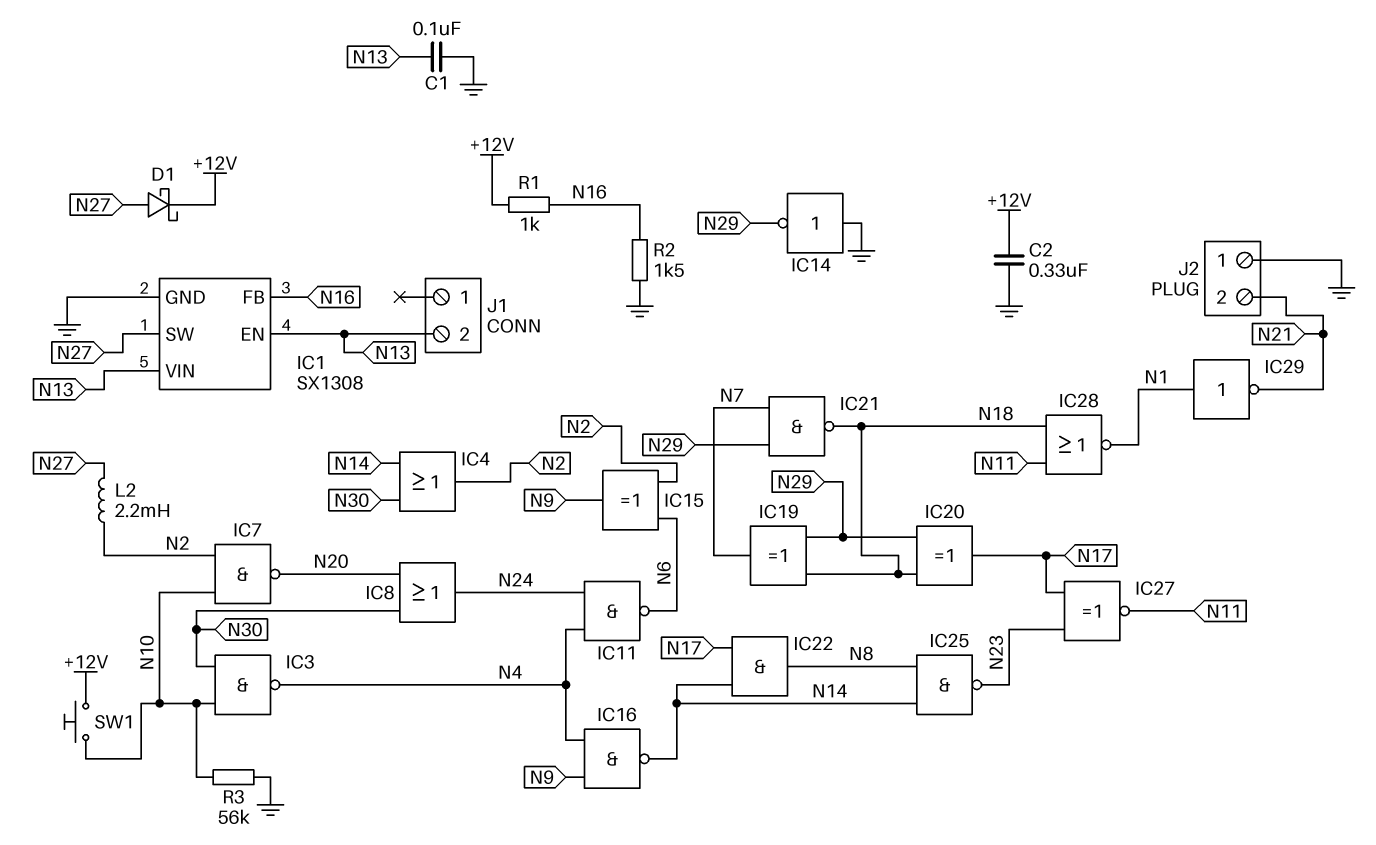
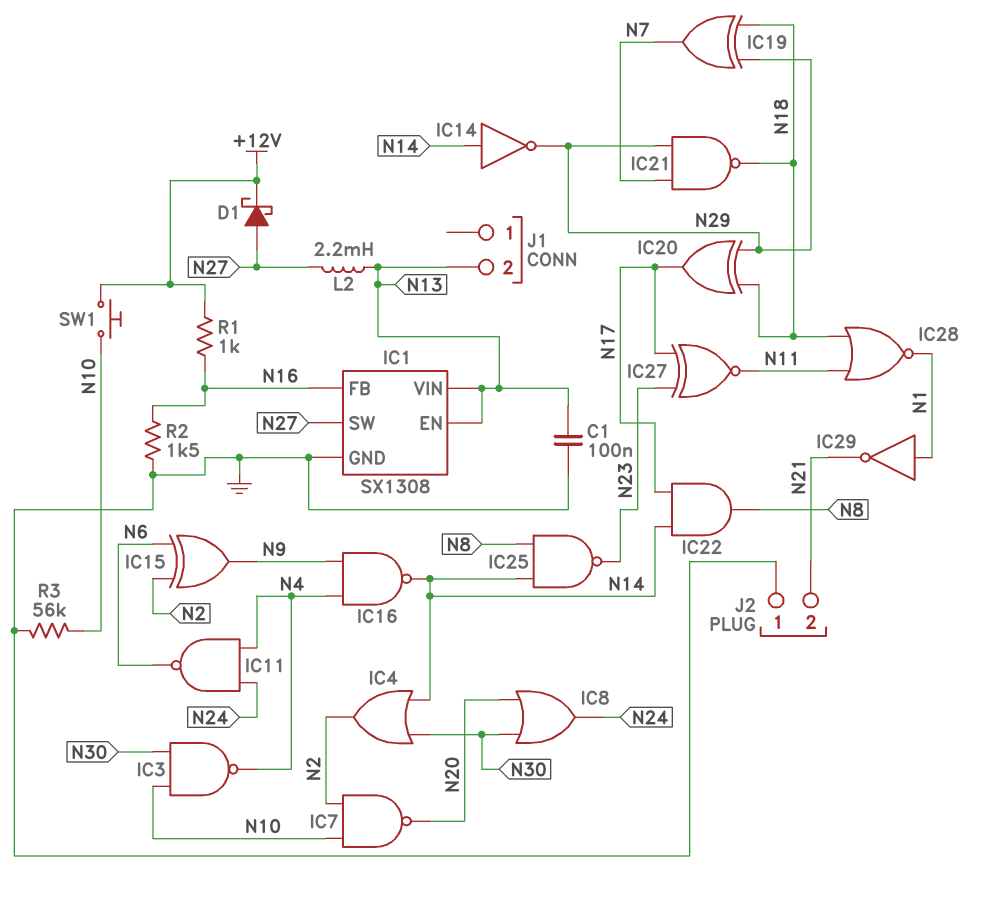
C2: 330nF (+12V, GND) -> none
IC14: NOT (in GND, out N29) -> NOT (in N14, out N29)
L2: 2.2mH (N2, N27) -> 2.2mH (N13, N27)

